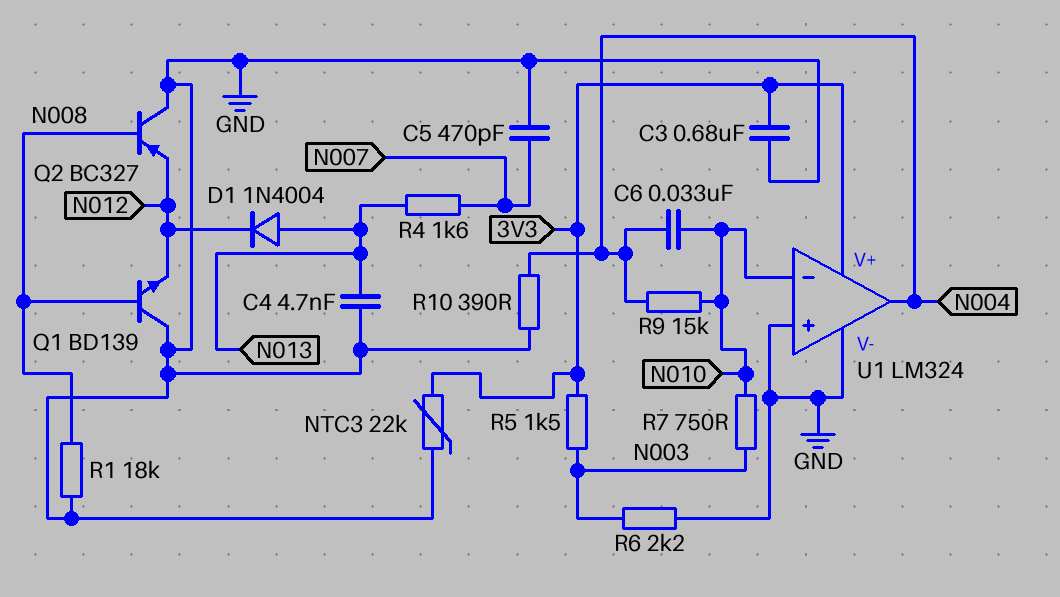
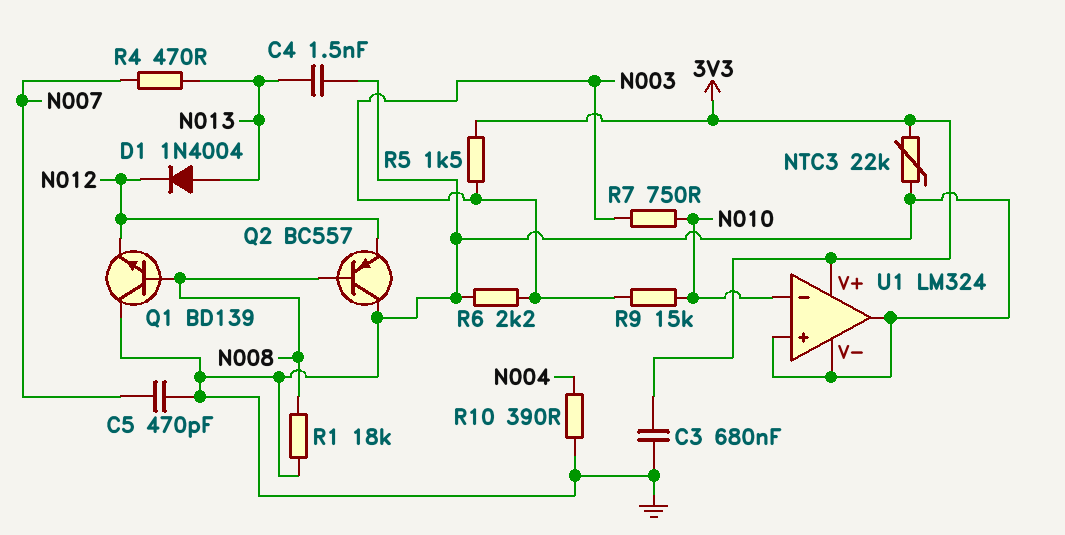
C4: 4.7nF (GND, N013) -> 1.5nF (GND, N013)
C6: 33nF (N004, N010) -> none
Q2: PNP BC327 (B N008, C GND, E N012) -> PNP BC557 (B N008, C GND, E N012)
R4: 1.6k (N007, N013) -> 470 (N007, N013)
R9: 15k (N004, N010) -> 15k (N003, N010)
U1 pin out: N004 -> GND

